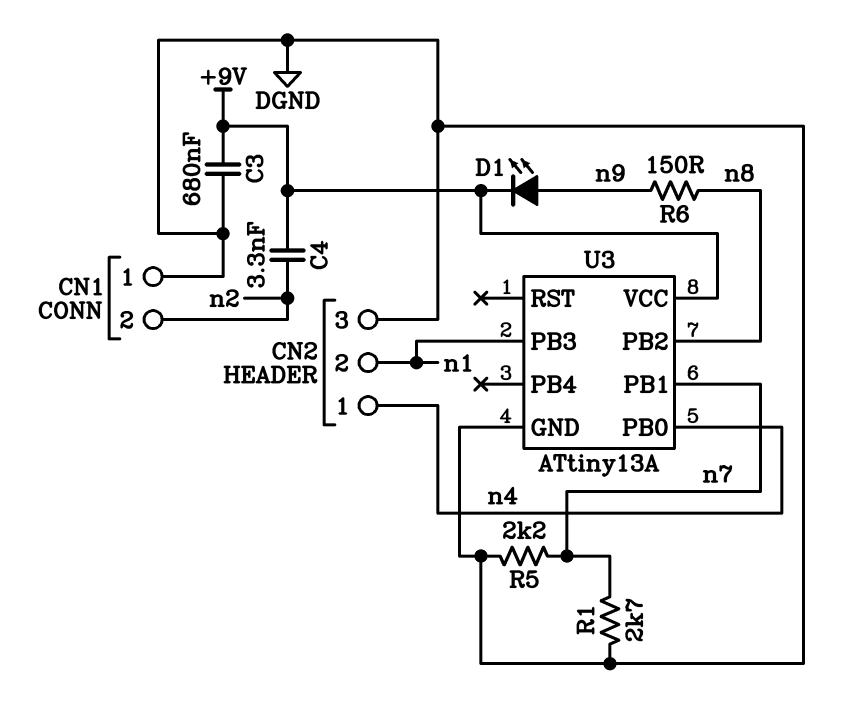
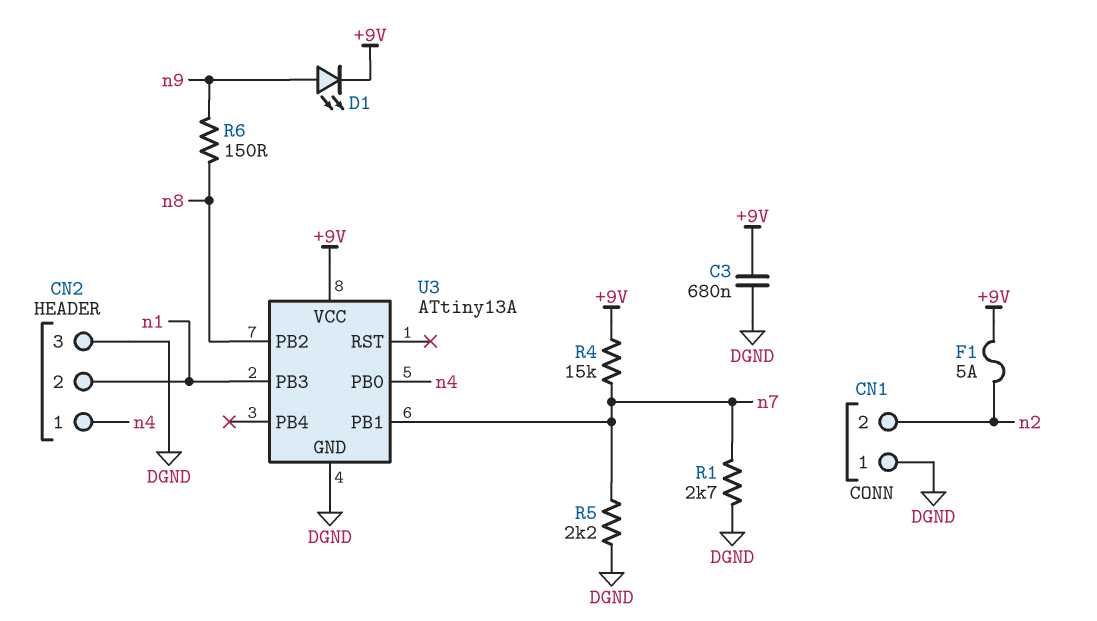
C4: 3.3nF (+9V, n2) -> none
F1: none -> 5A (+9V, n2)
R4: none -> 15k (+9V, n7)

